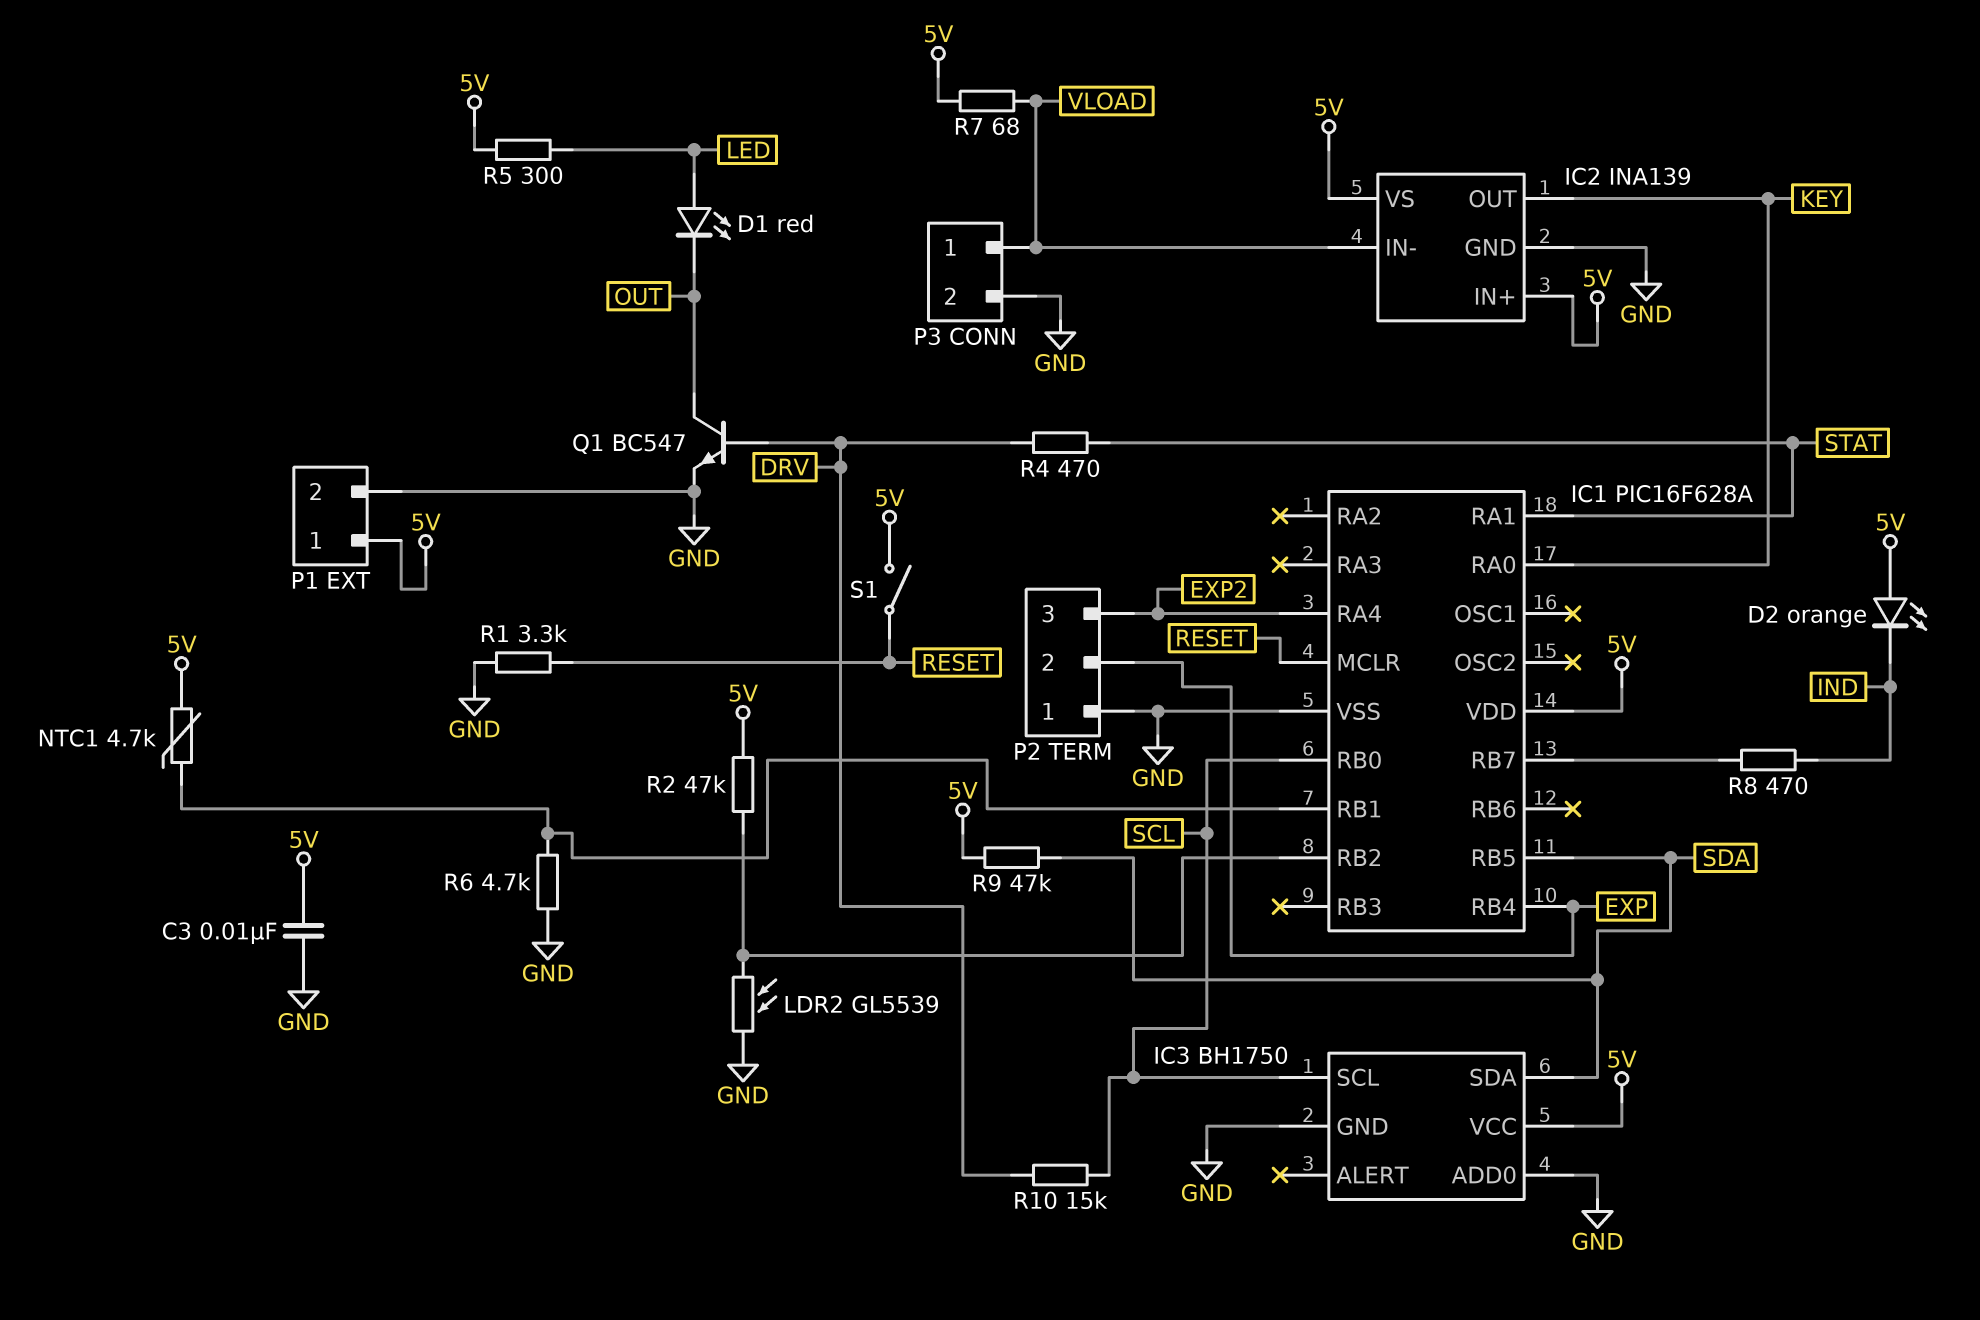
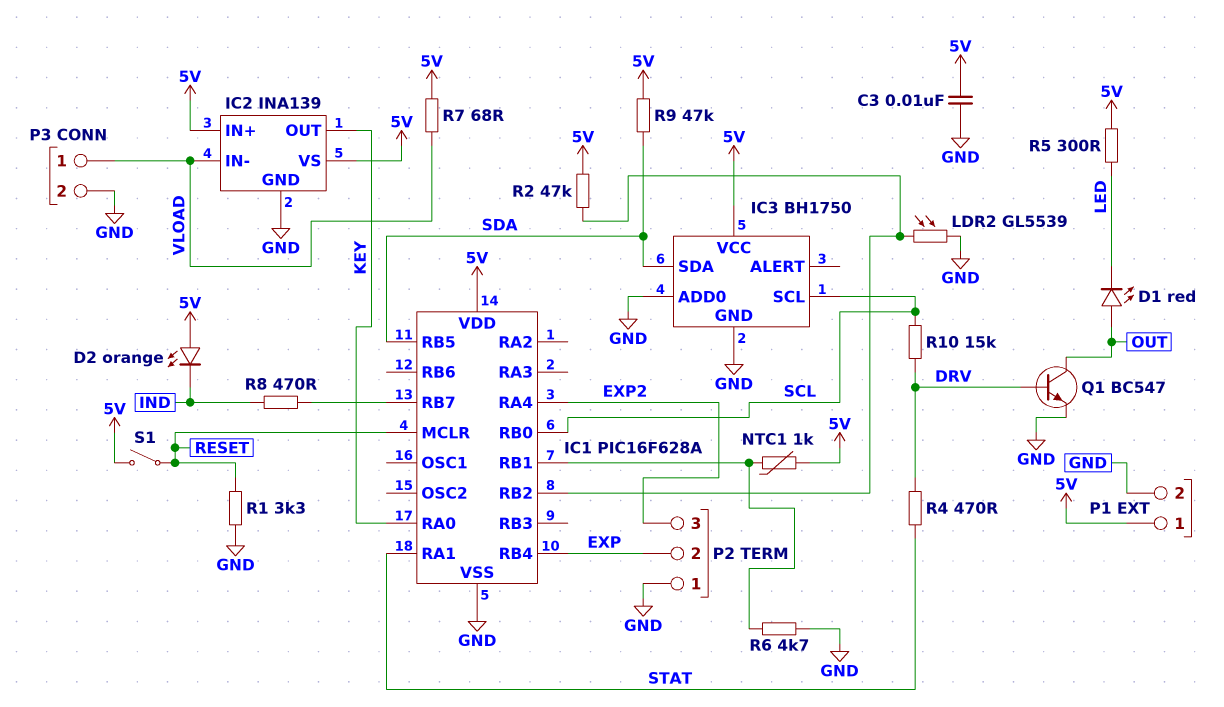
D1: LED red (A LED, K OUT) -> LED red (A OUT, K LED)
NTC1: 4.7k (5V, IC1/RB1) -> 1k (5V, IC1/RB1)

